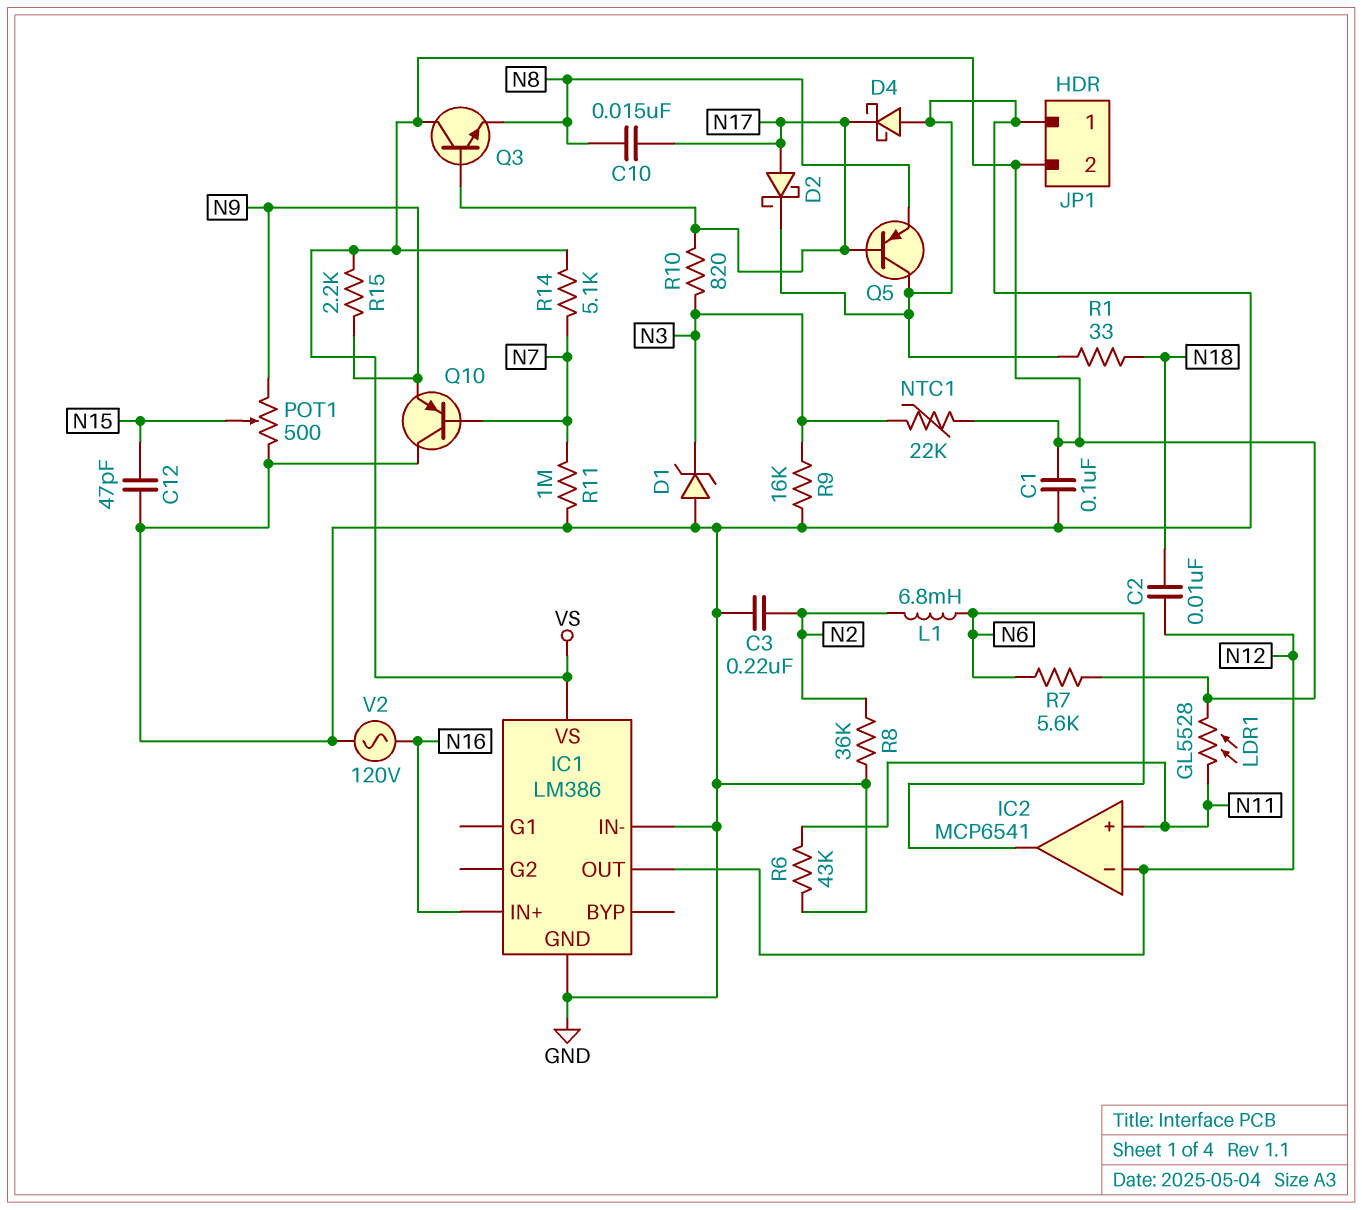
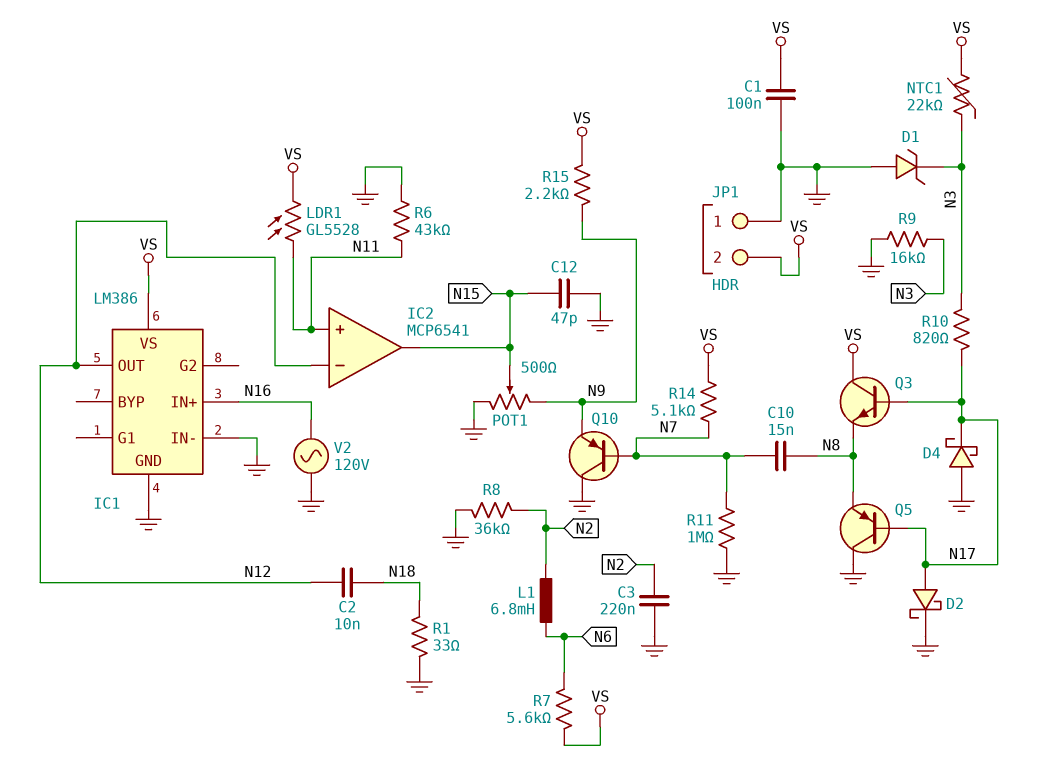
C10: 15nF (N8, N17) -> 15nF (N7, N8)
IC2 pin out: N6 -> N15

